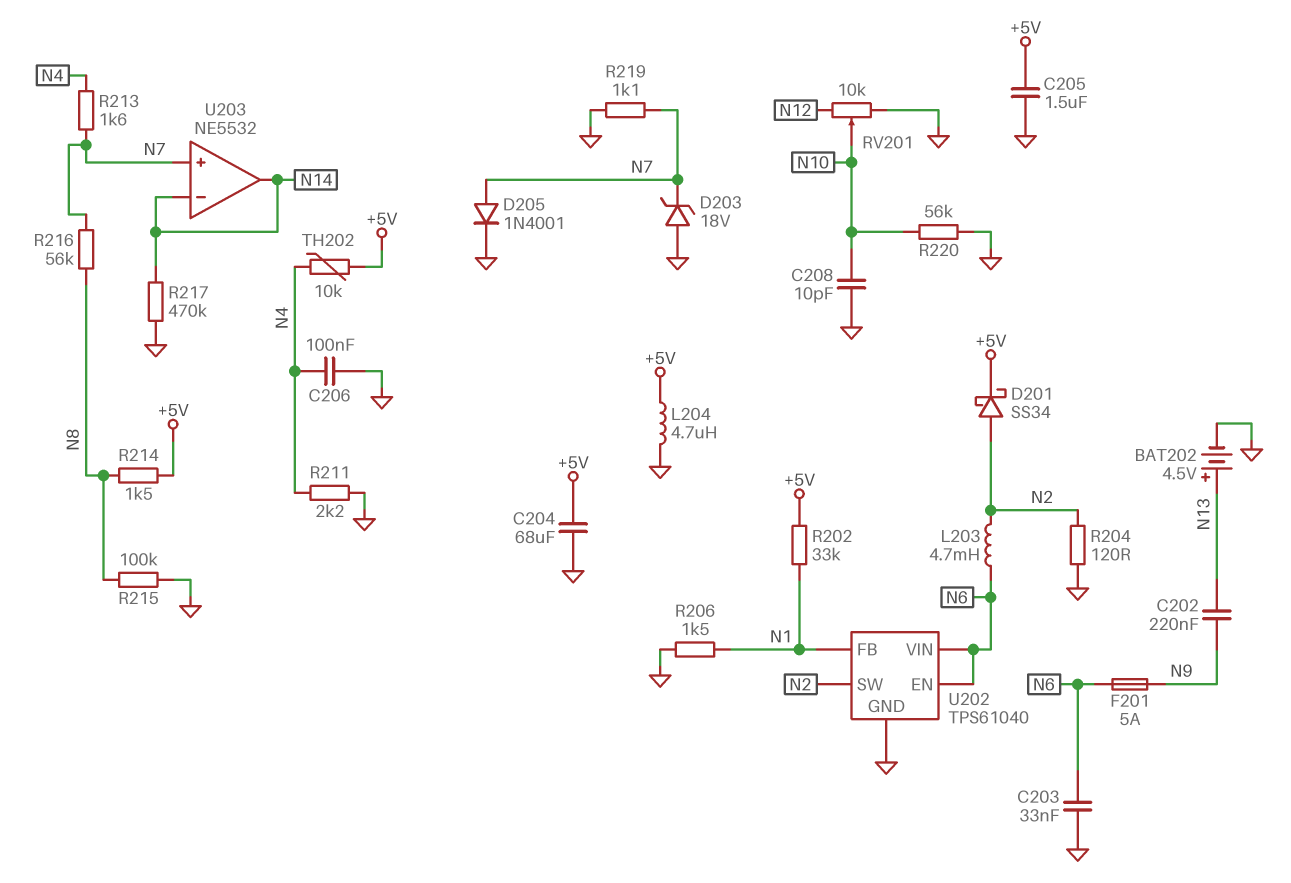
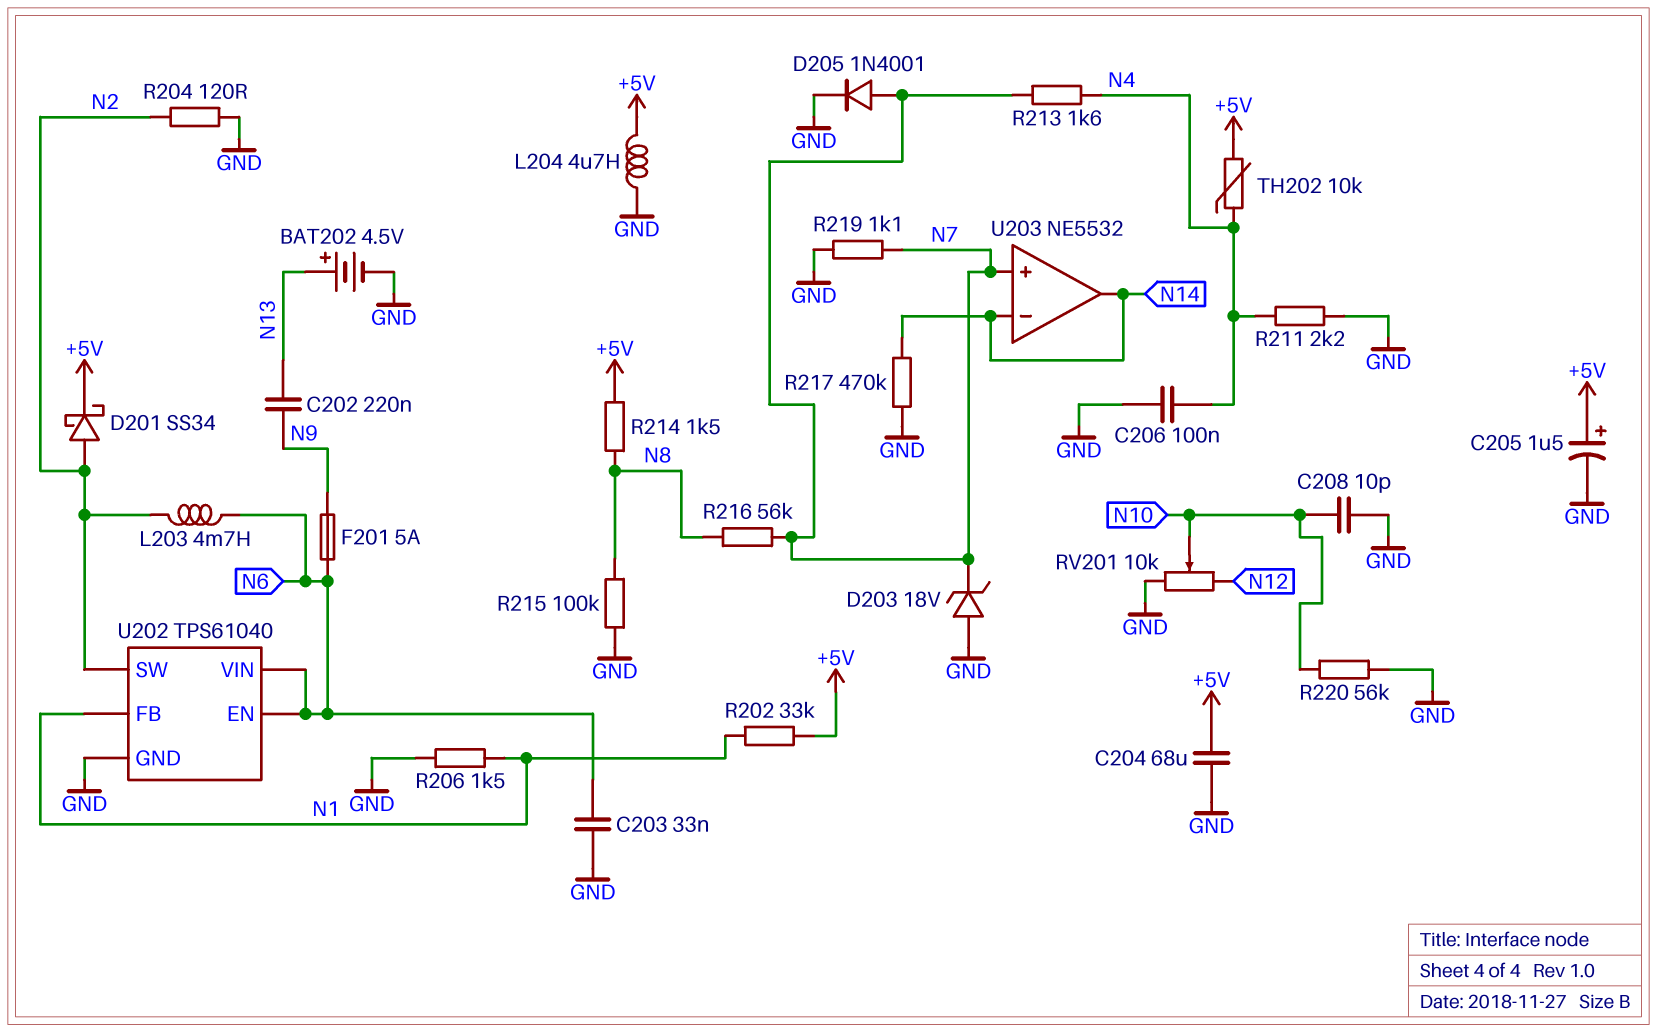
C205: 1.5uF (+5V, GND) -> 1.5uF (plus +5V, minus GND)

